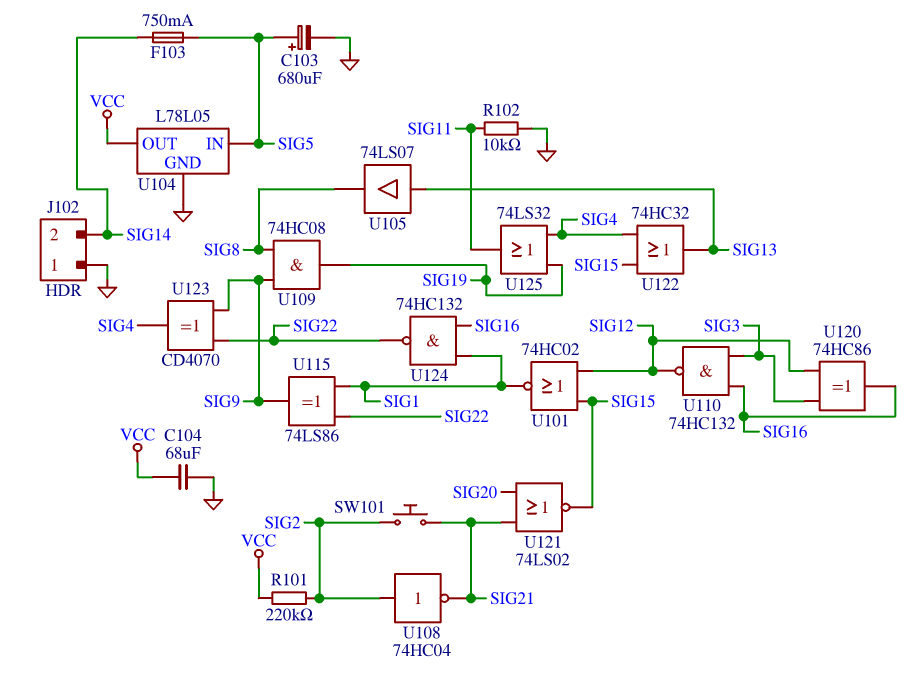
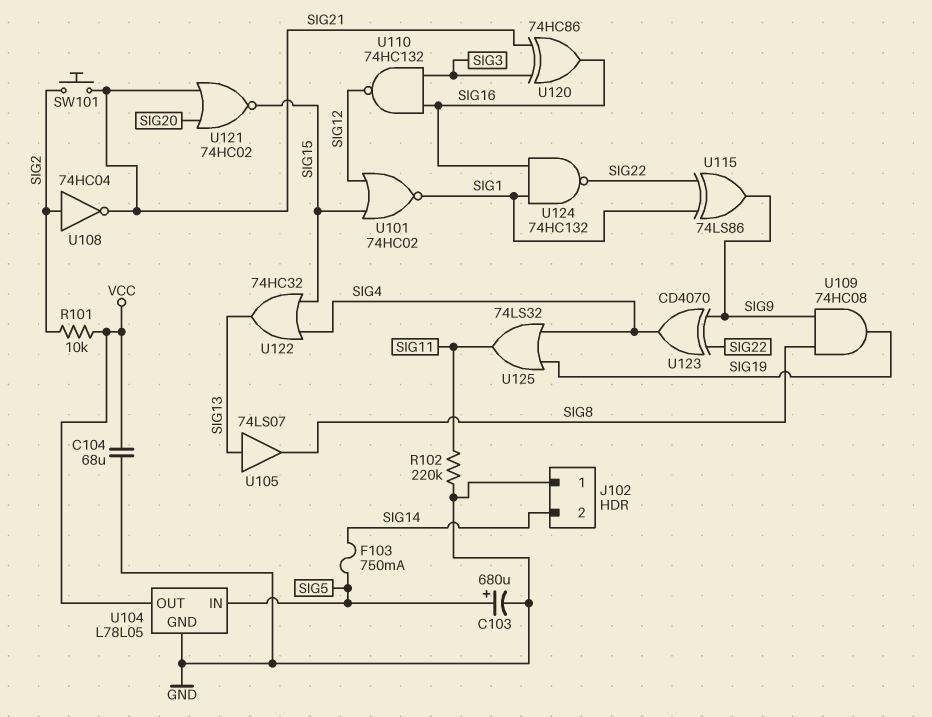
R101: 220k (SIG2, VCC) -> 10k (SIG2, VCC)
R102: 10k (GND, SIG11) -> 220k (GND, SIG11)
U120: XOR 74HC86 (in SIG3, in SIG12, out SIG16) -> XOR 74HC86 (in SIG3, in SIG21, out SIG16)
U121: NOR 74LS02 (in SIG20, in SIG21, out SIG15) -> NOR 74HC02 (in SIG20, in SIG21, out SIG15)

